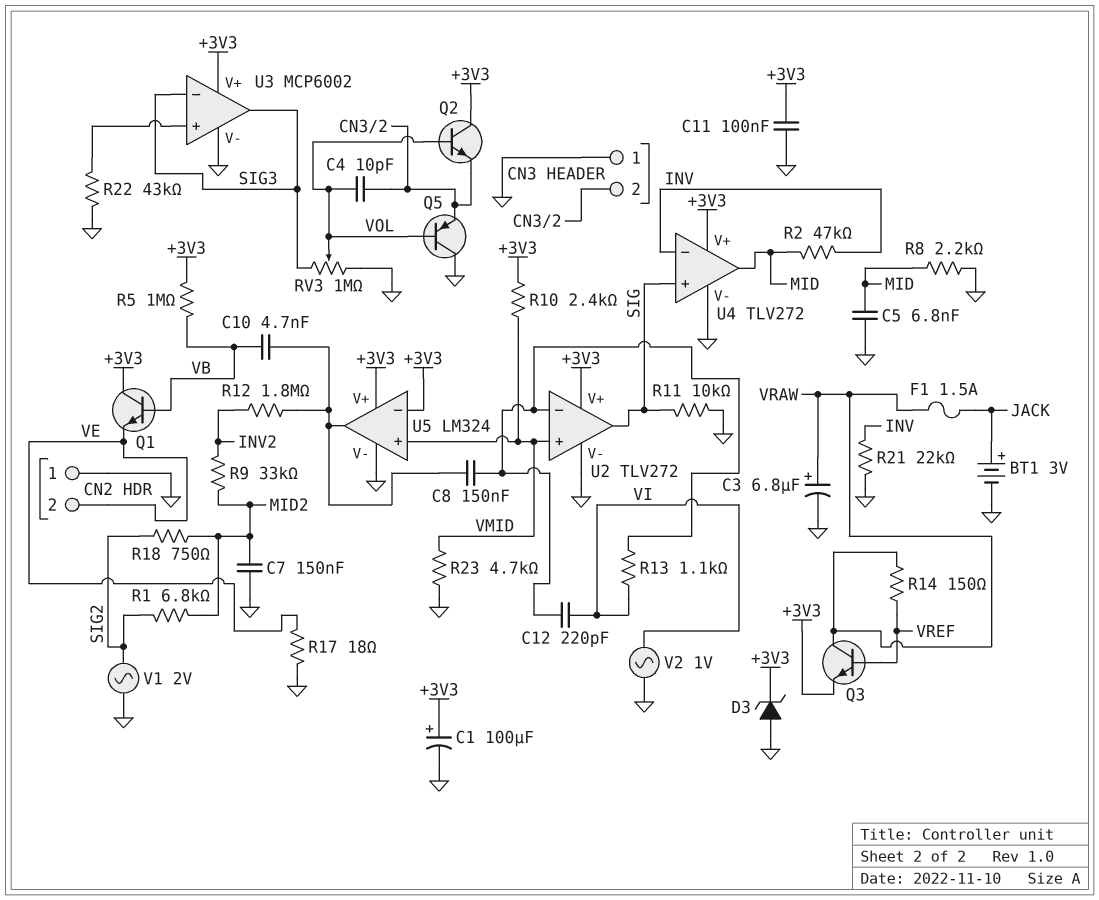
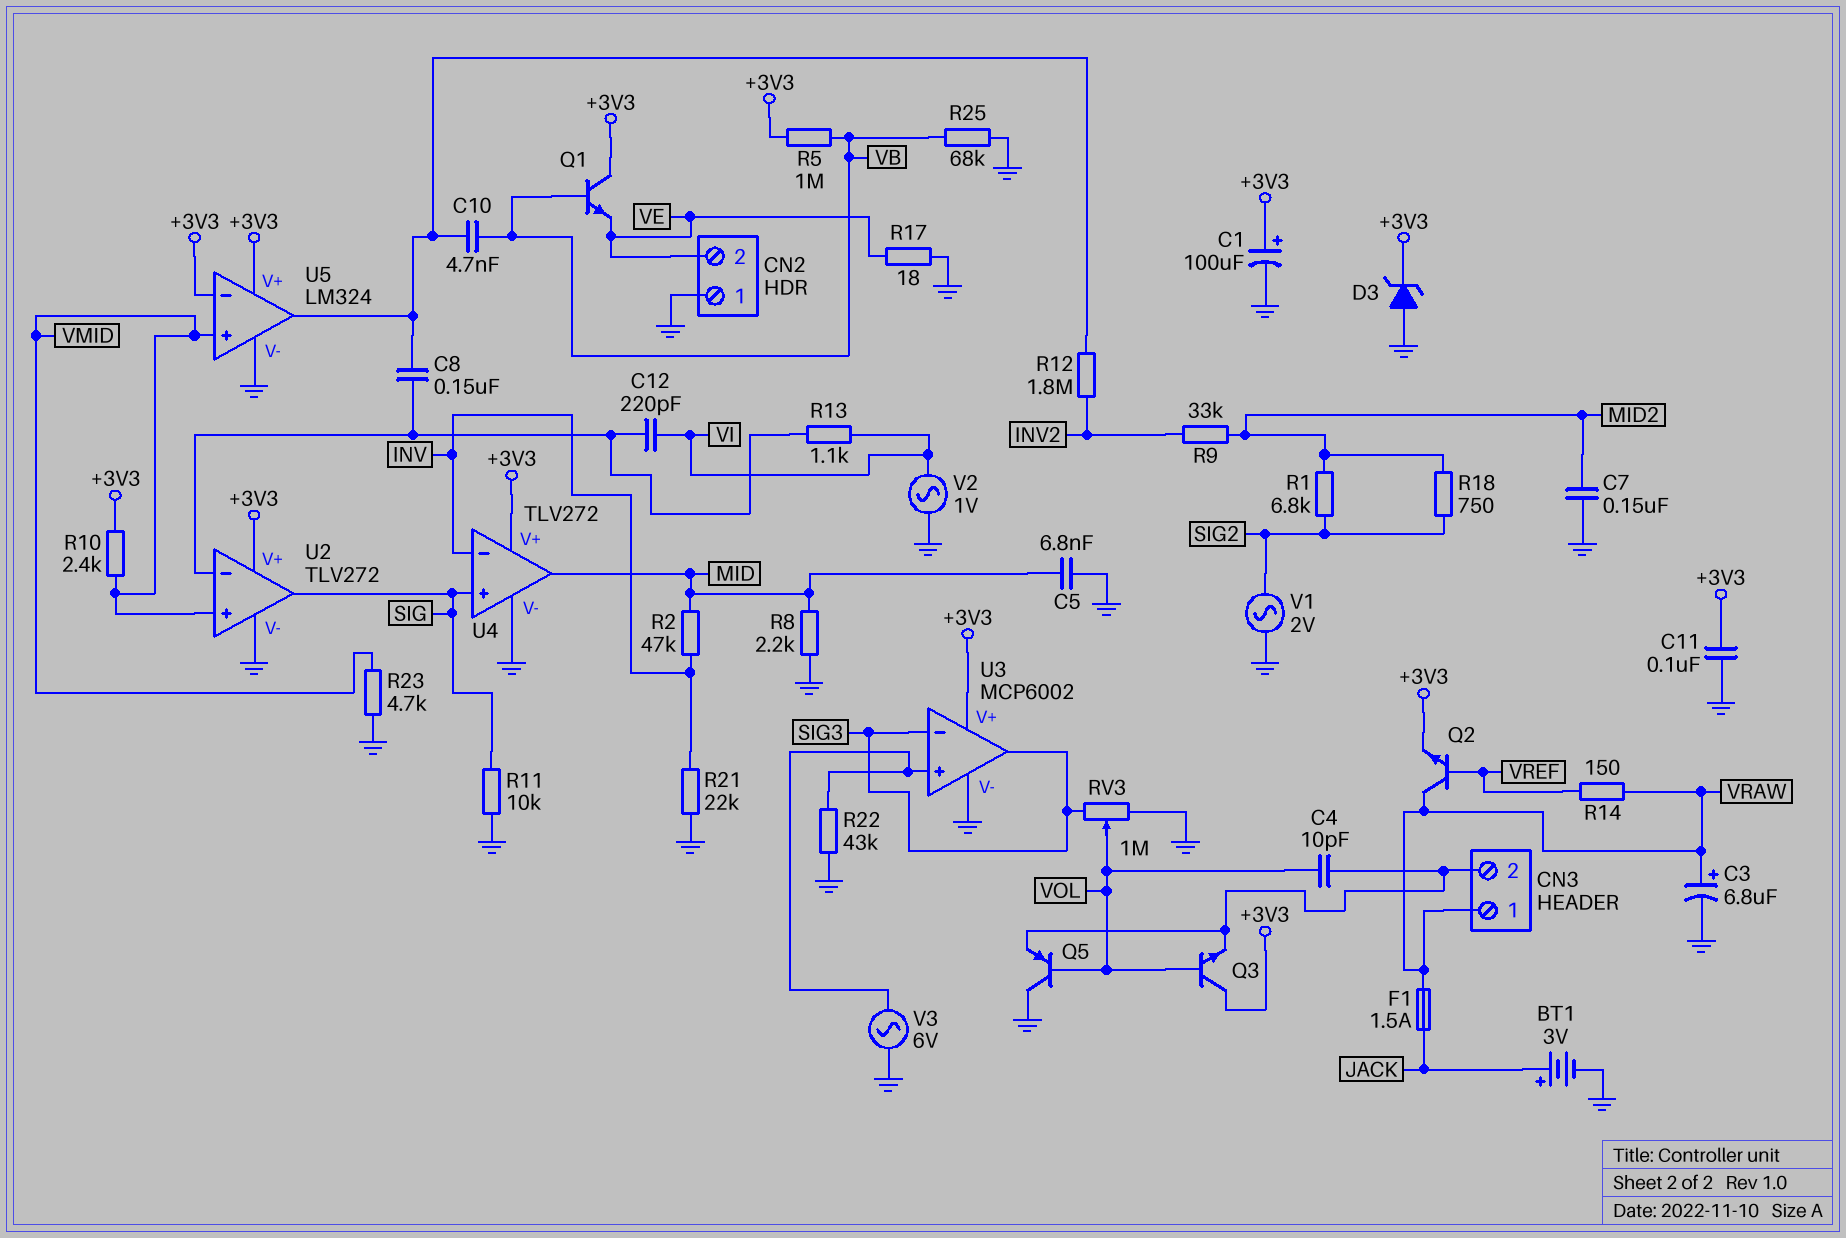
CN3 pin 1: GND -> VRAW
Q2: NPN (B VOL, C +3V3, E CN3/2) -> NPN (B VREF, C VRAW, E +3V3)
Q3: NPN (B VREF, C VRAW, E +3V3) -> NPN (B VOL, C +3V3, E CN3/2)
R25: none -> 68k (GND, VB)
V3: none -> AC 6V (GND, U3/in+)

